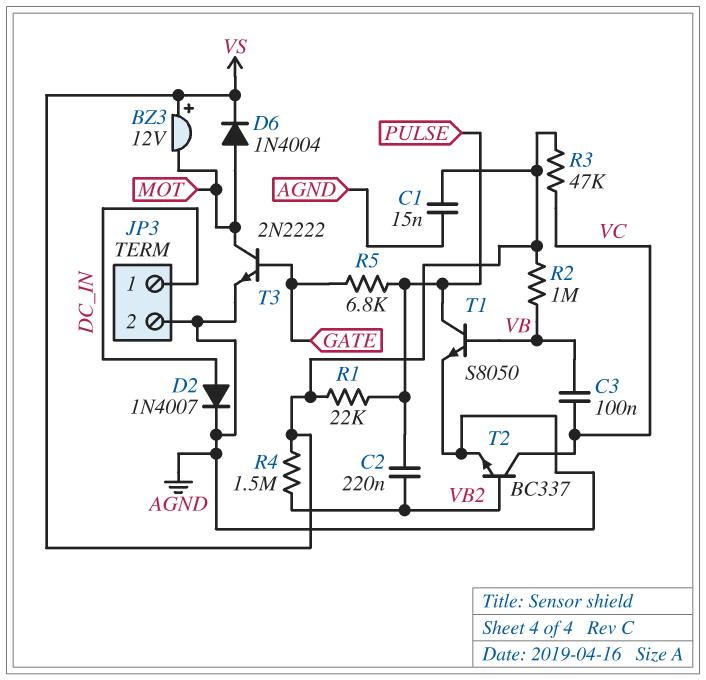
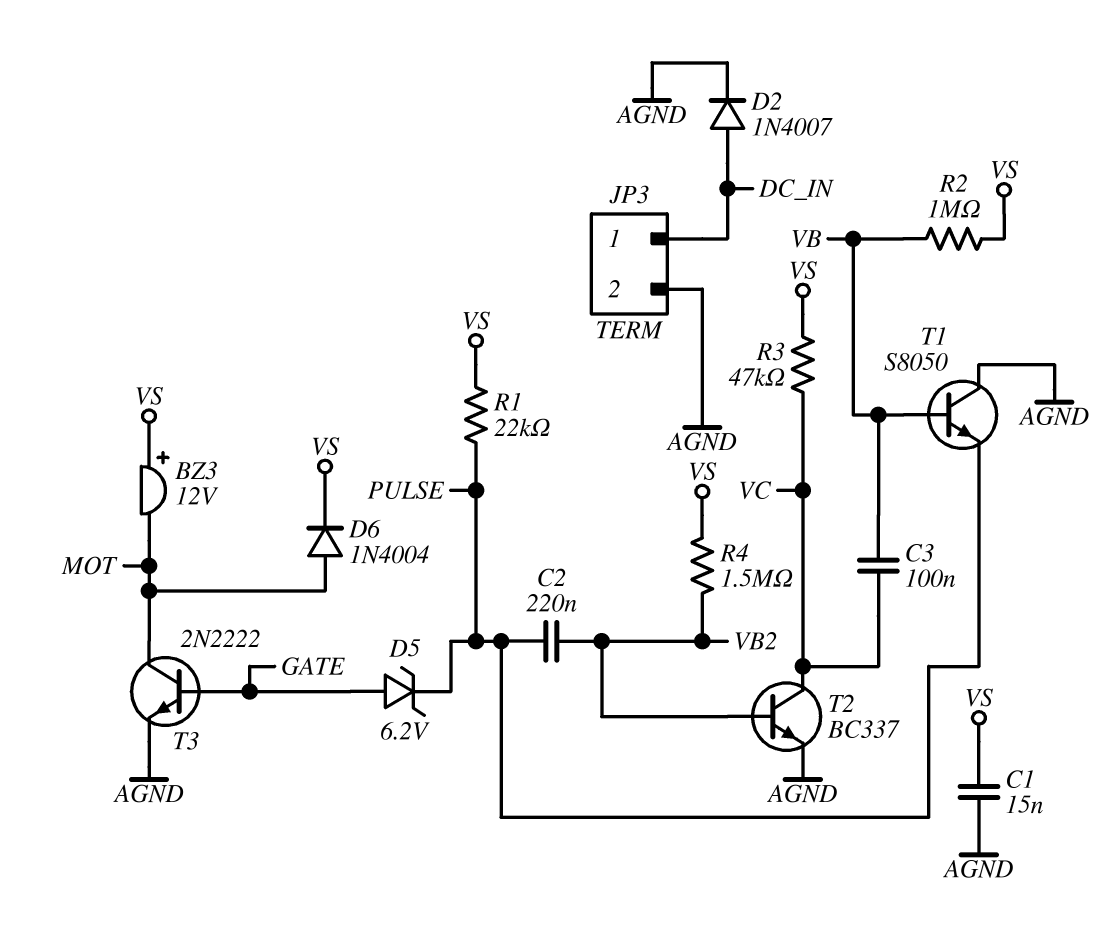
D5: none -> zener 6.2V (A GATE, K PULSE)
R5: 6.8k (GATE, PULSE) -> none
T1: NPN S8050 (B VB, C PULSE, E AGND) -> NPN S8050 (B VB, C AGND, E PULSE)

